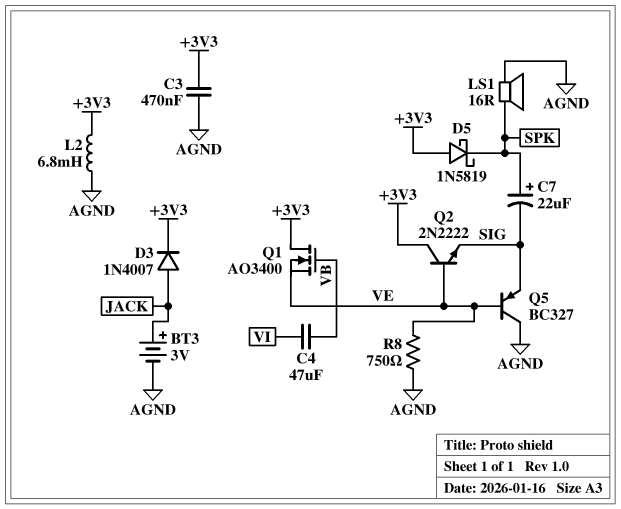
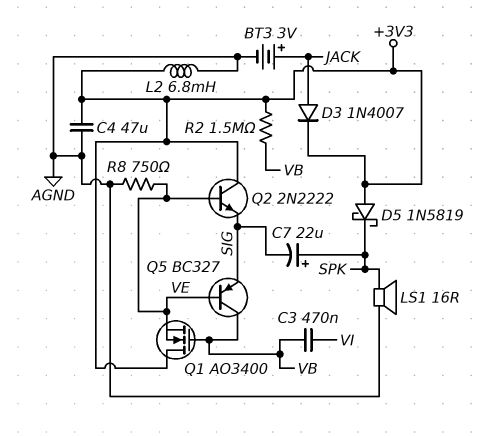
C3: 470nF (+3V3, AGND) -> 470nF (VB, VI)
C4: 47uF (VB, VI) -> 47uF (+3V3, AGND)
Q5: PNP BC327 (B VE, C AGND, E SIG) -> PNP BC327 (B VE, C VB, E SIG)
R2: none -> 1.5M (+3V3, VB)

